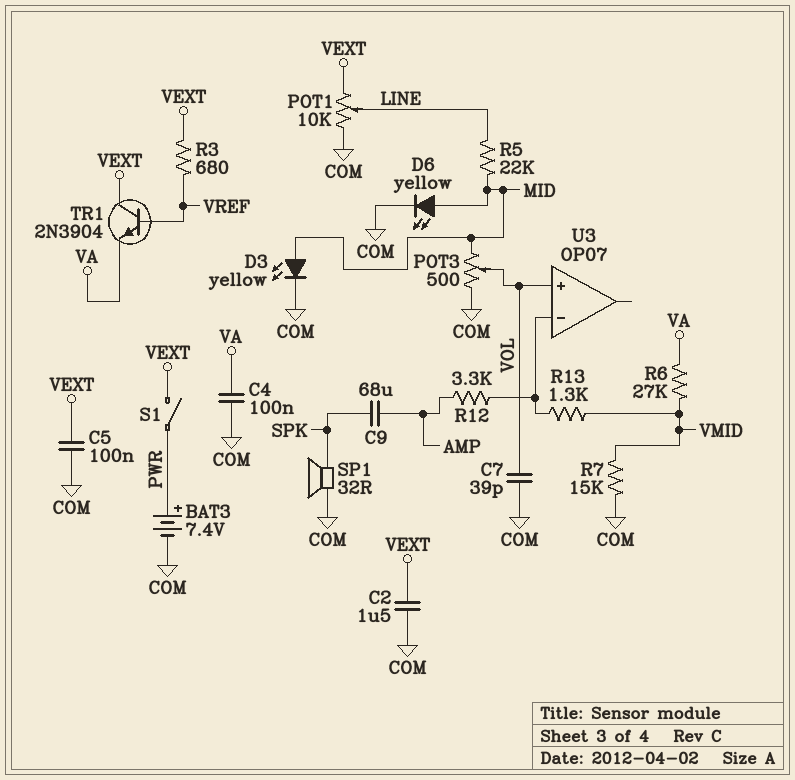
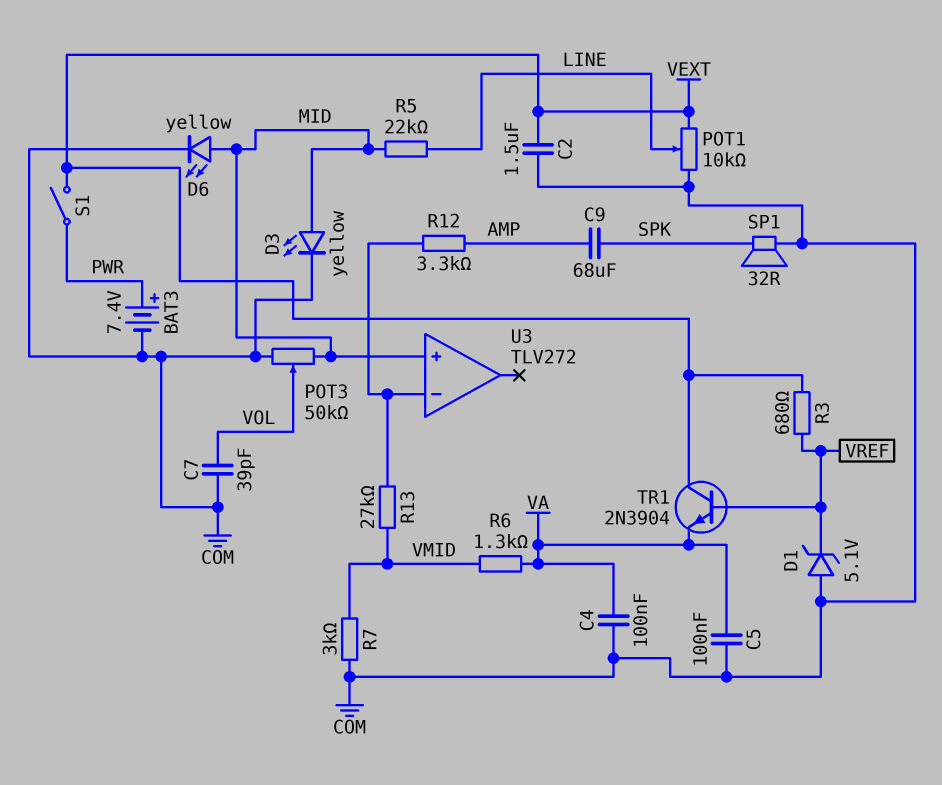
C5: 100nF (COM, VEXT) -> 100nF (COM, VA)
D1: none -> zener 5.1V (A COM, K VREF)
POT3: 500 (COM, MID, wiper VOL) -> 50k (COM, MID, wiper VOL)
R6: 27k (VA, VMID) -> 1.3k (VA, VMID)
R7: 15k (COM, VMID) -> 3k (COM, VMID)
R13: 1.3k (U3/in-, VMID) -> 27k (U3/in-, VMID)
U3: OP07 -> TLV272
U3 pin in+: VOL -> MID

